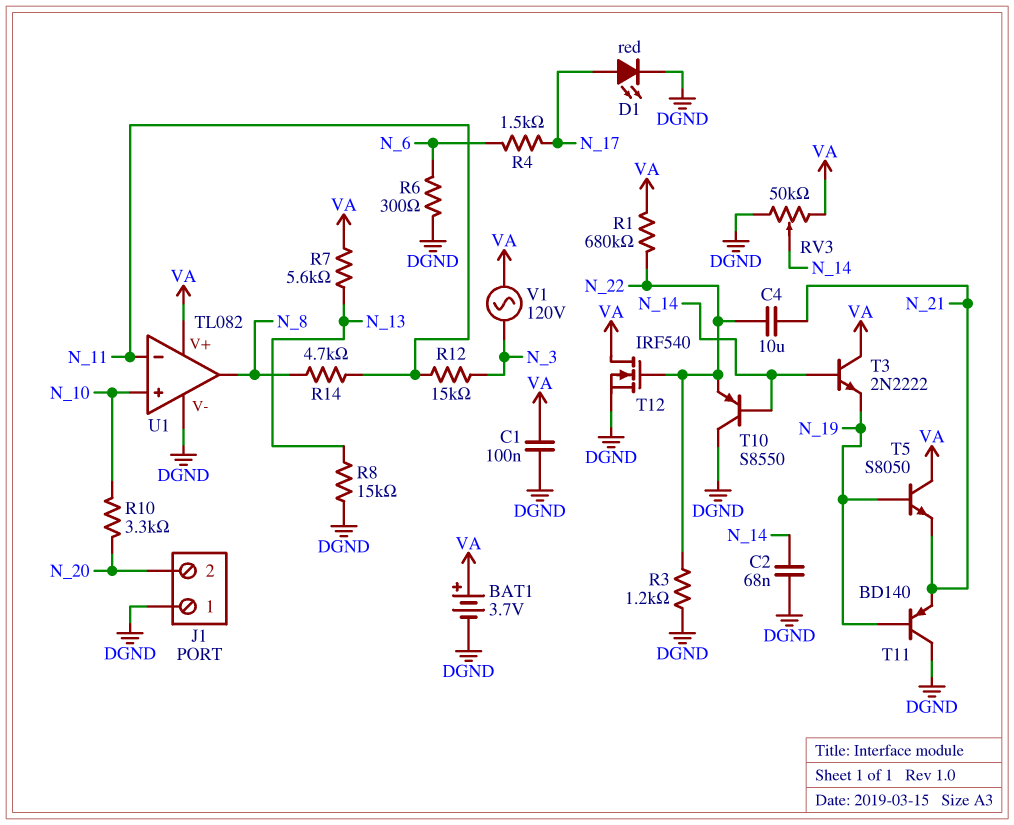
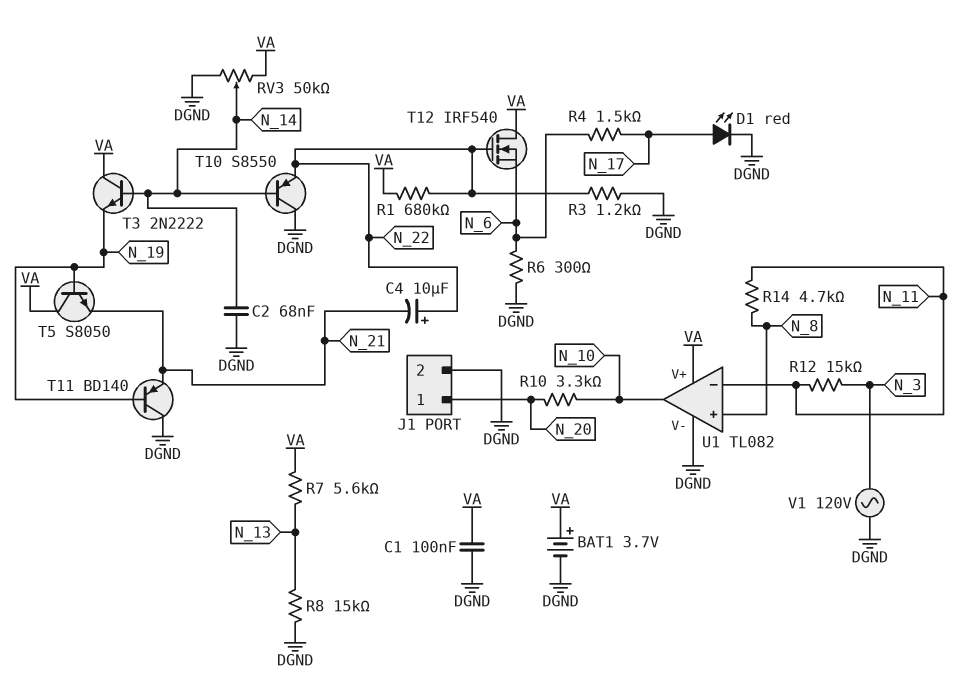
C4: 10uF (N_21, N_22) -> 10uF (plus N_22, minus N_21)
J1 pin 1: DGND -> N_20
J1 pin 2: N_20 -> DGND
T12: NMOS IRF540 (G N_22, D VA, S DGND) -> NMOS IRF540 (G N_22, D VA, S N_6)
U1 pin in+: N_10 -> N_8
U1 pin out: N_8 -> N_10
V1: AC 120V (N_3, VA) -> AC 120V (DGND, N_3)

